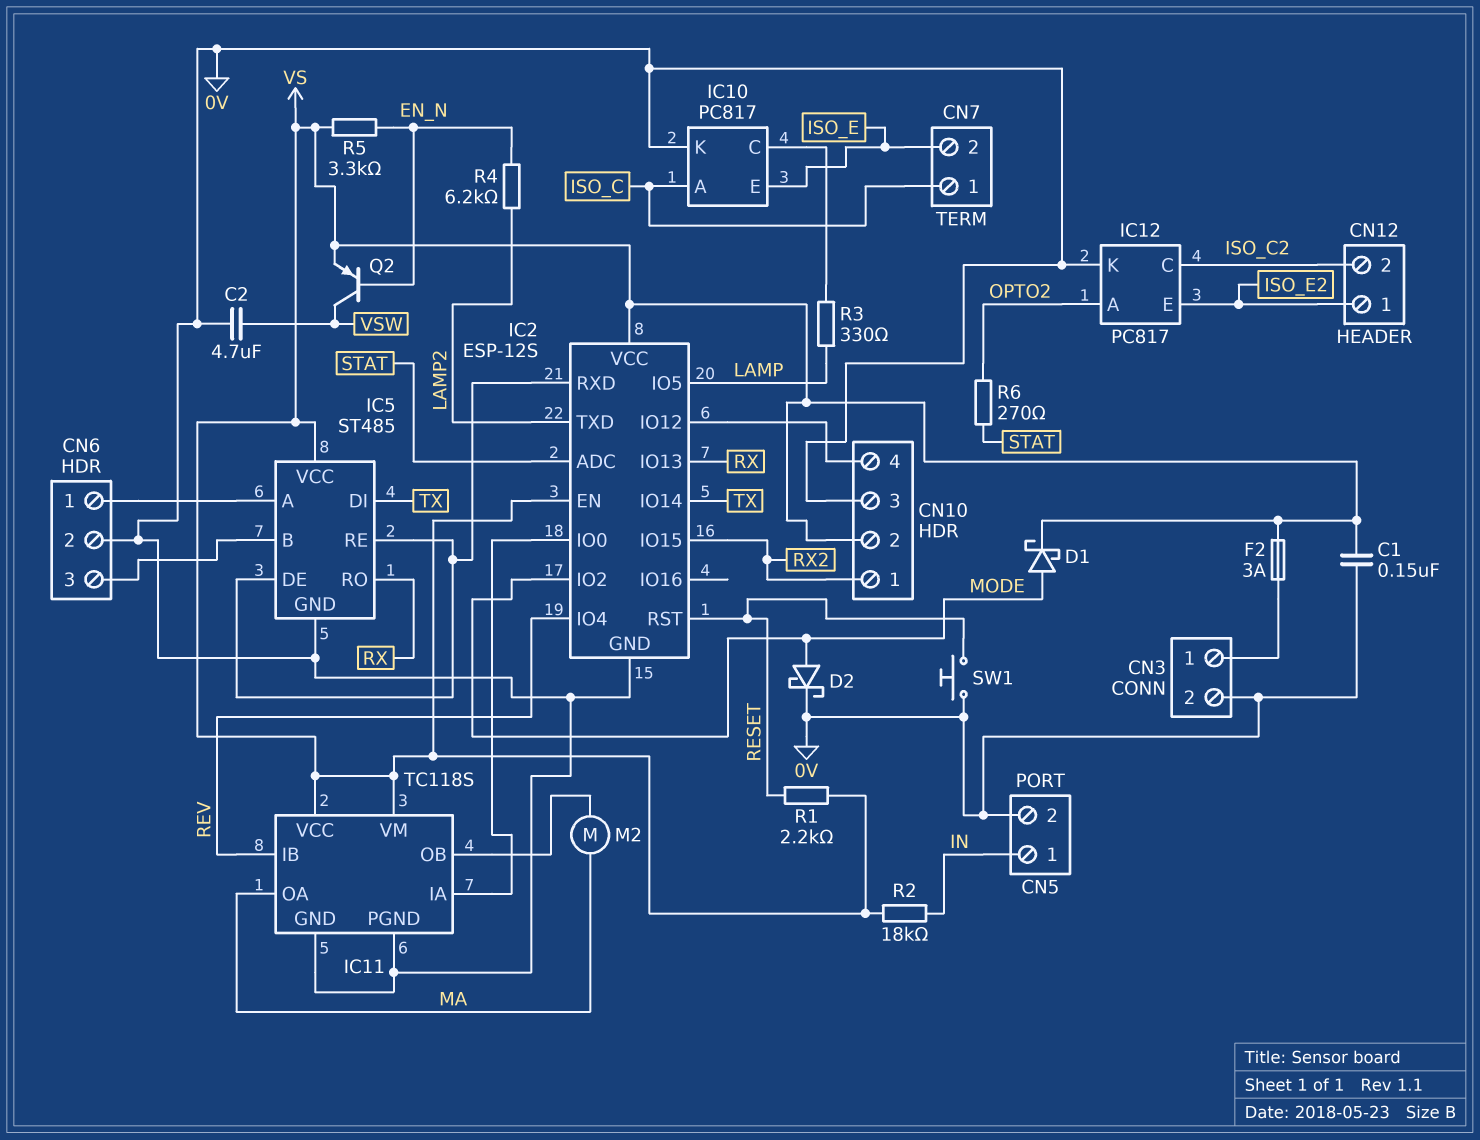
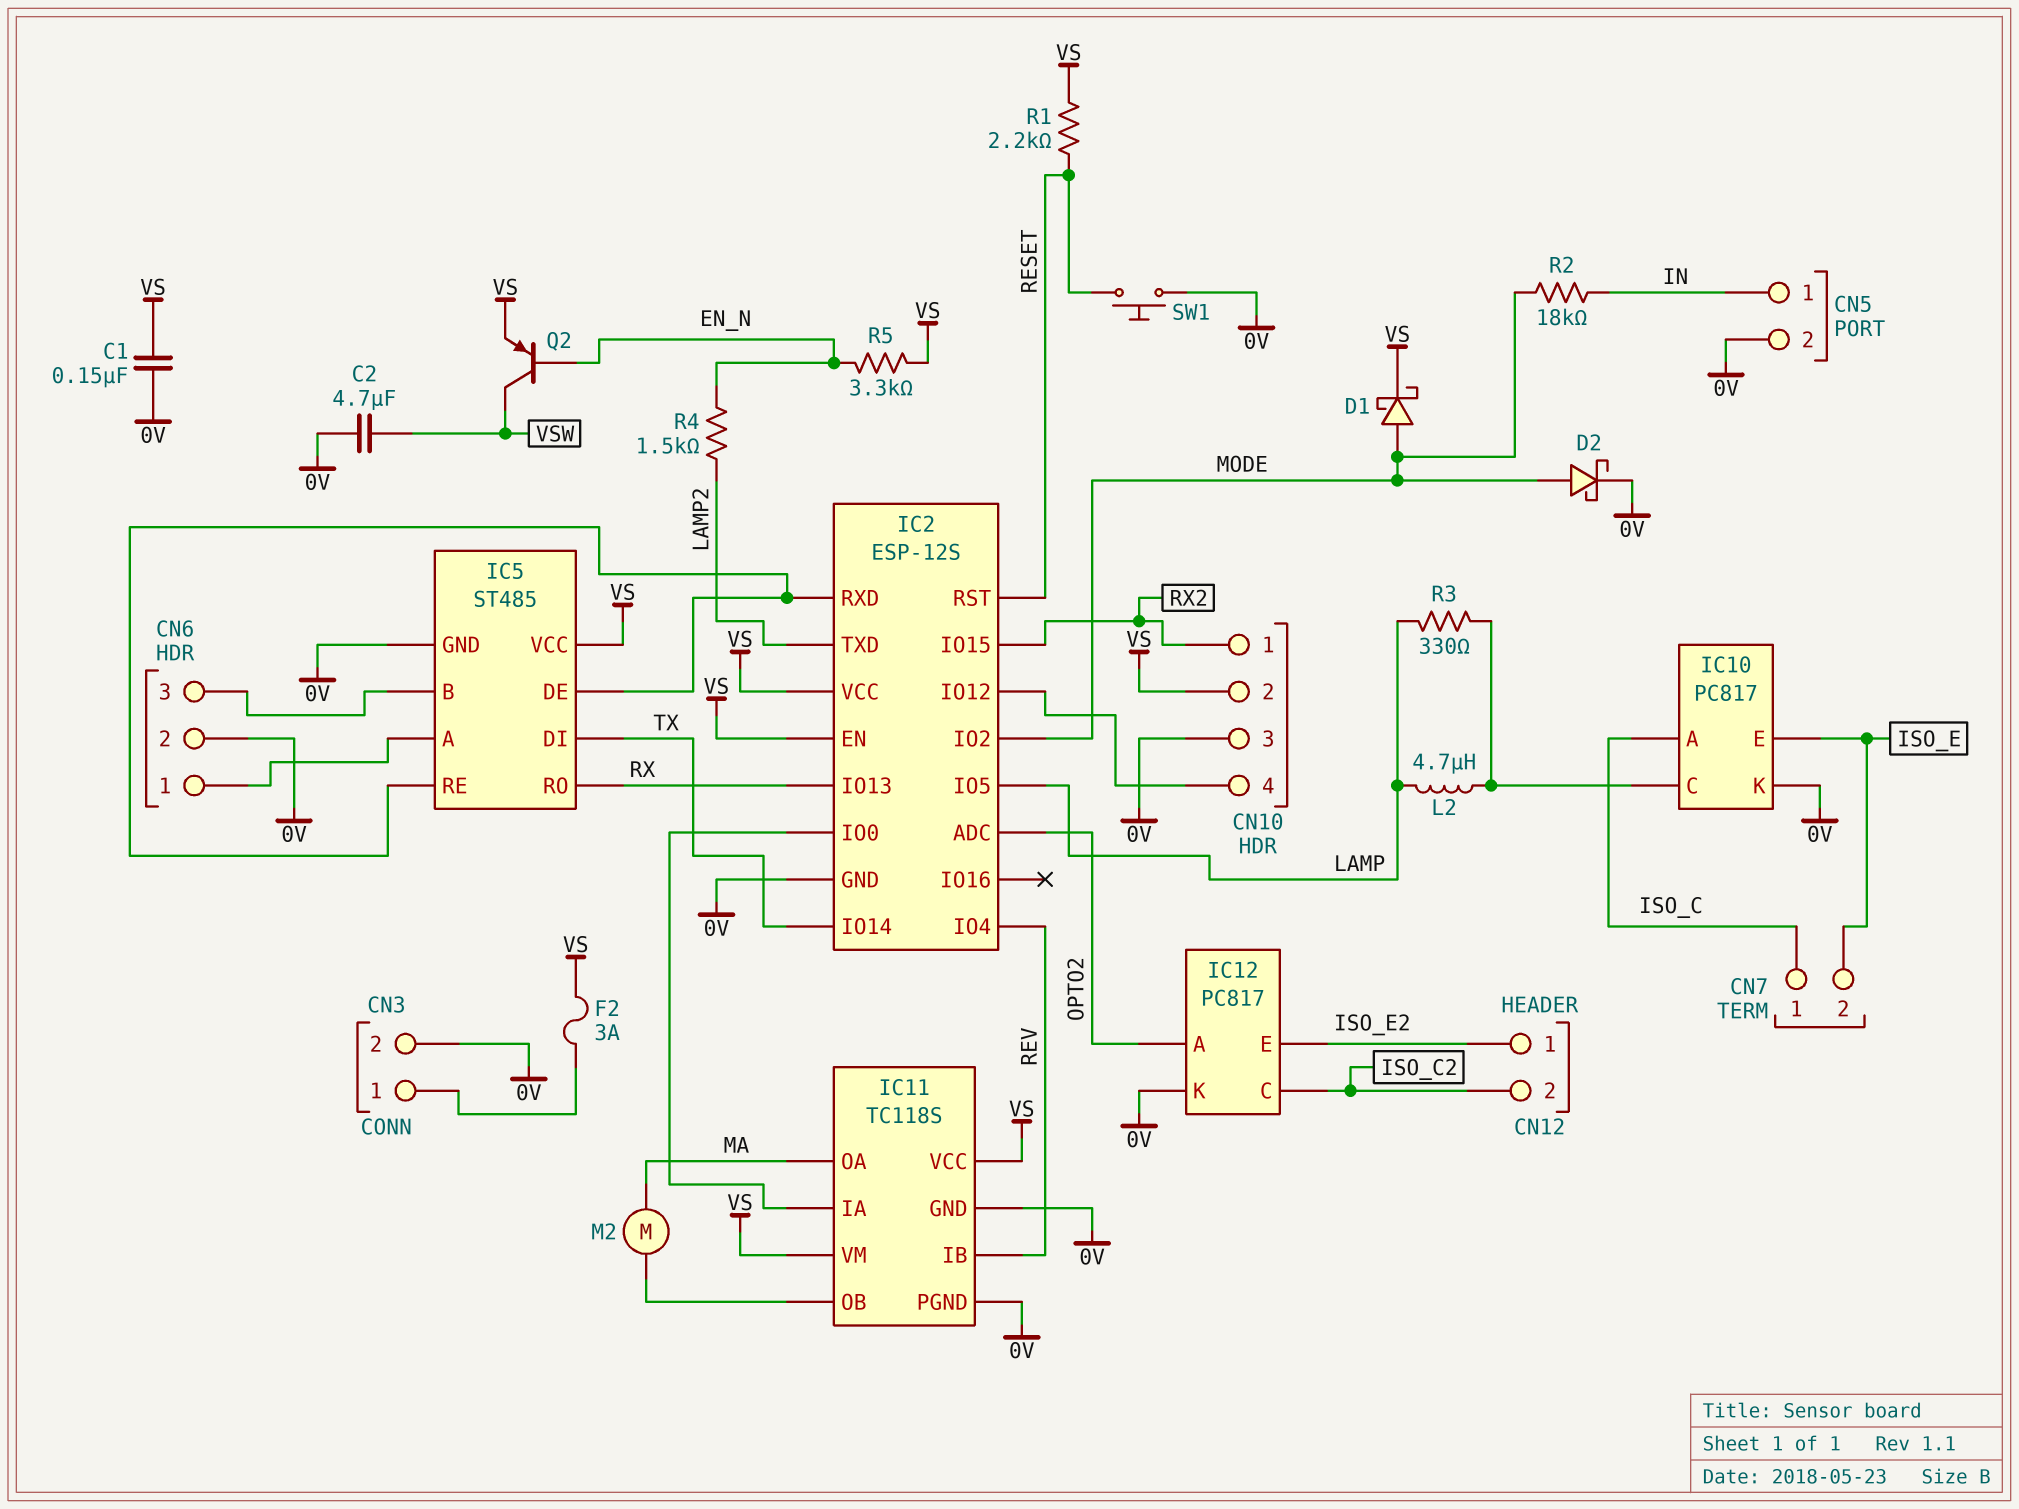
IC2 pin ADC: STAT -> OPTO2
L2: none -> 4.7uH (IC10/C, LAMP)
R2: 18k (IN, VS) -> 18k (IN, MODE)
R4: 6.2k (EN_N, LAMP2) -> 1.5k (EN_N, LAMP2)
R6: 270 (OPTO2, STAT) -> none

